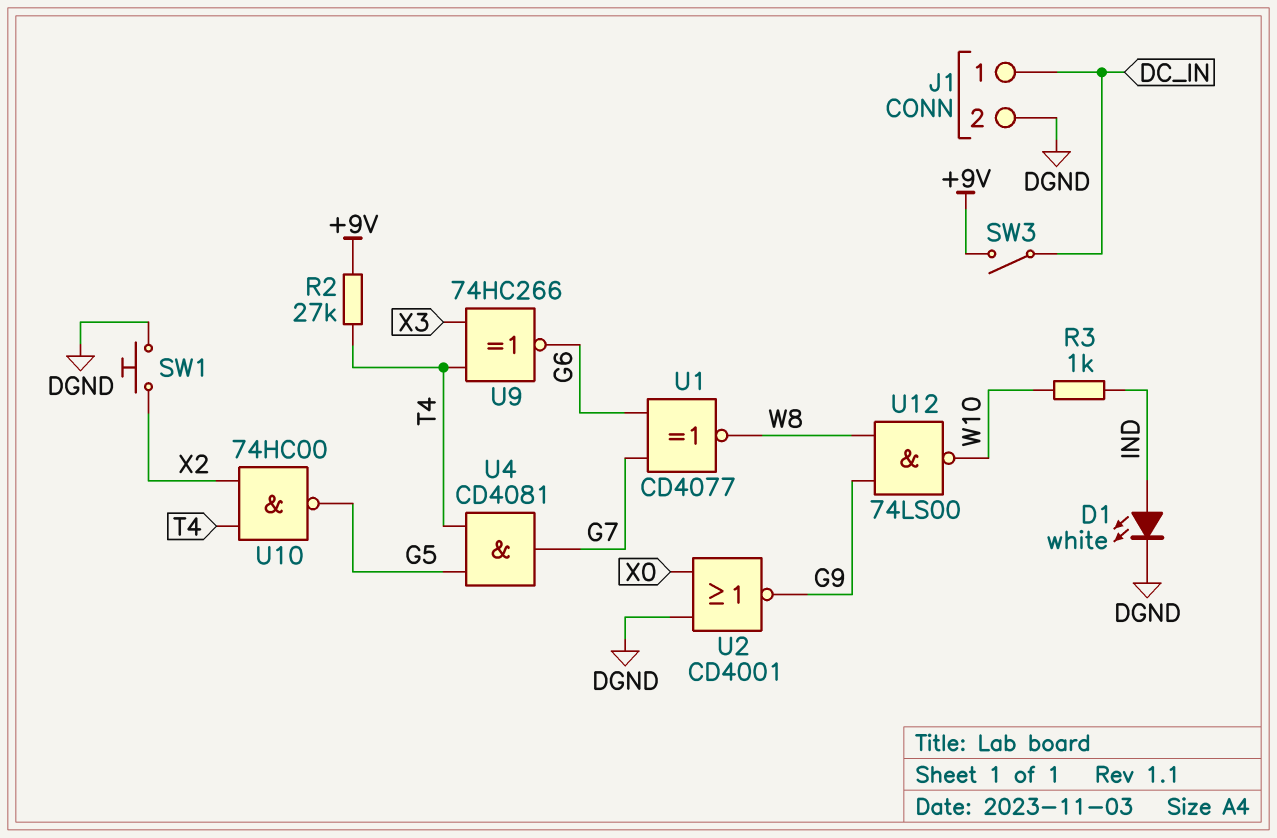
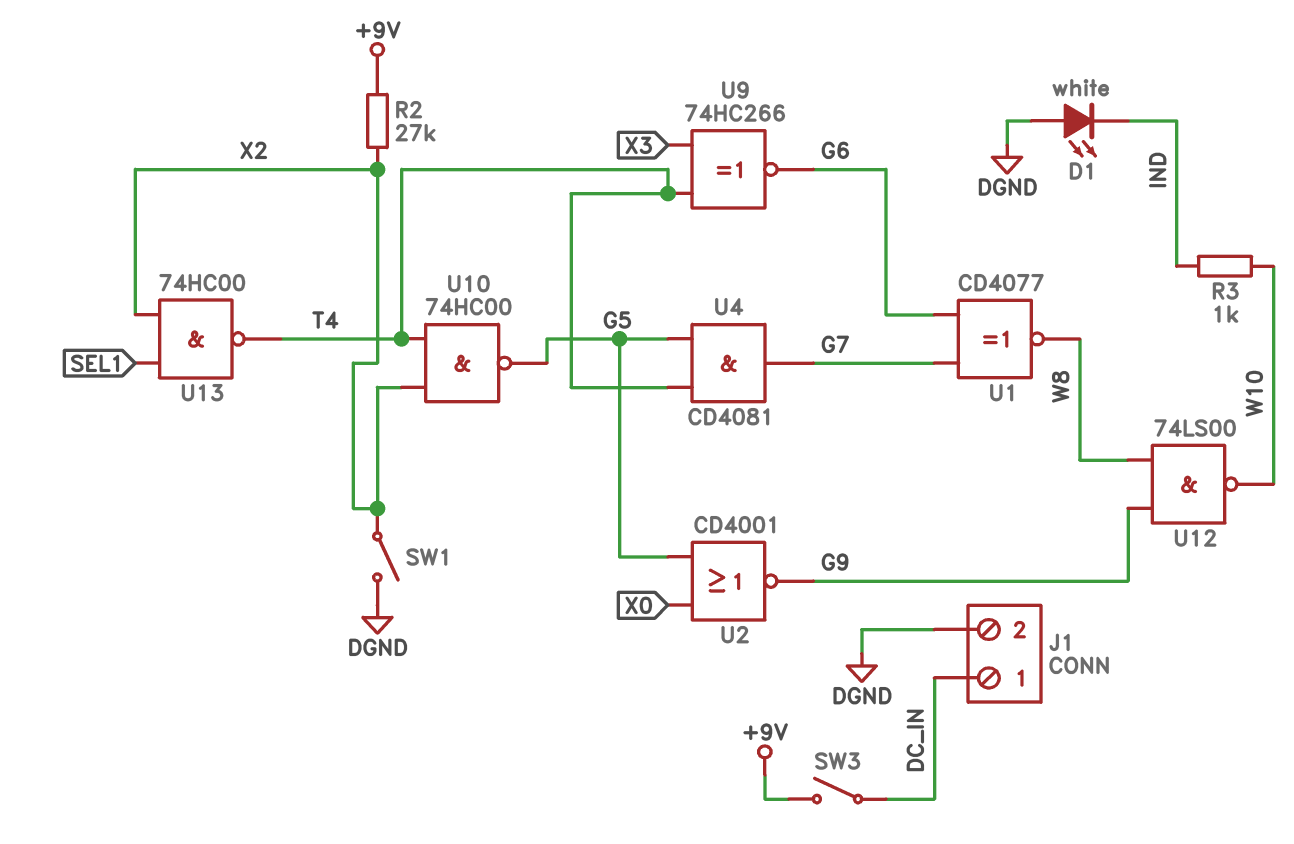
D1: LED white (A IND, K DGND) -> LED white (A DGND, K IND)
R2: 27k (+9V, T4) -> 27k (+9V, X2)
SW1: button (DGND, X2) -> switch (DGND, X2)
U2: NOR CD4001 (in DGND, in X0, out G9) -> NOR CD4001 (in G5, in X0, out G9)
U13: none -> NAND 74HC00 (in SEL1, in X2, out T4)

